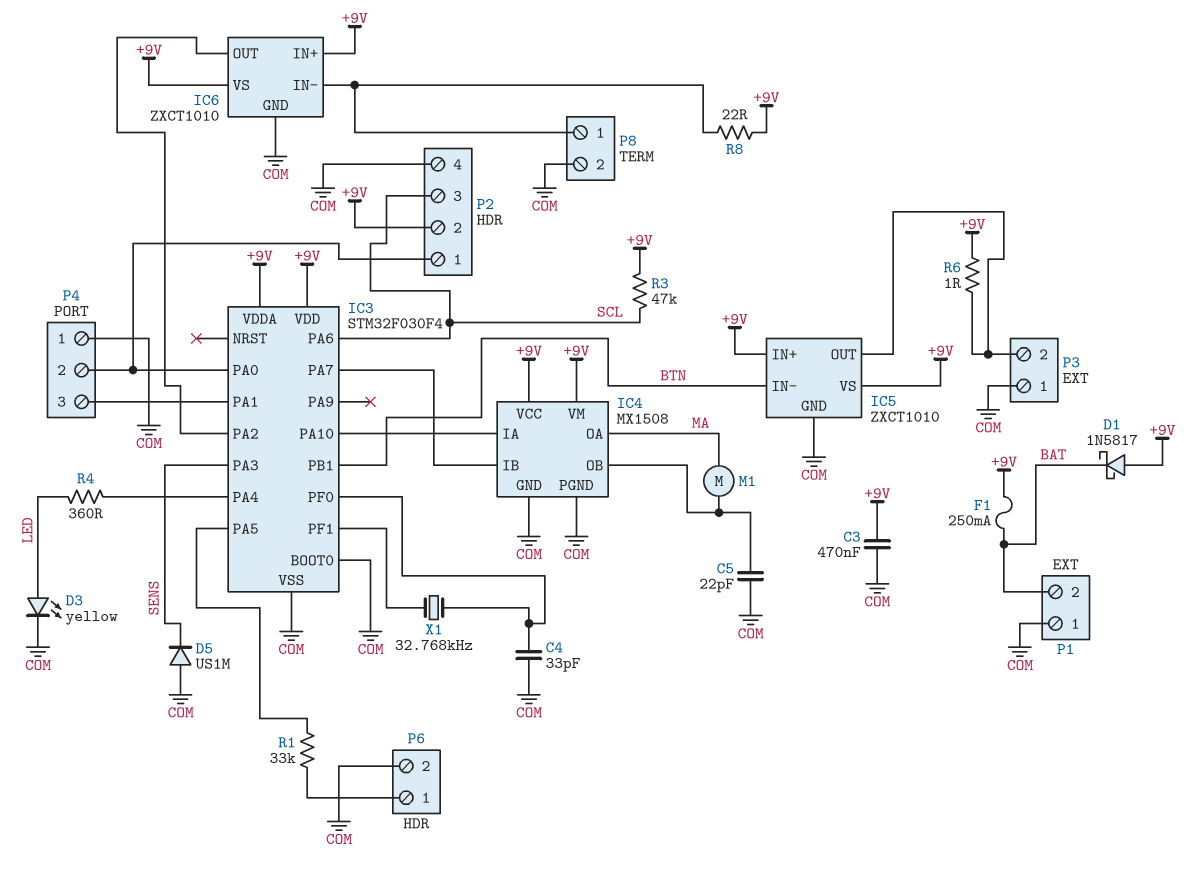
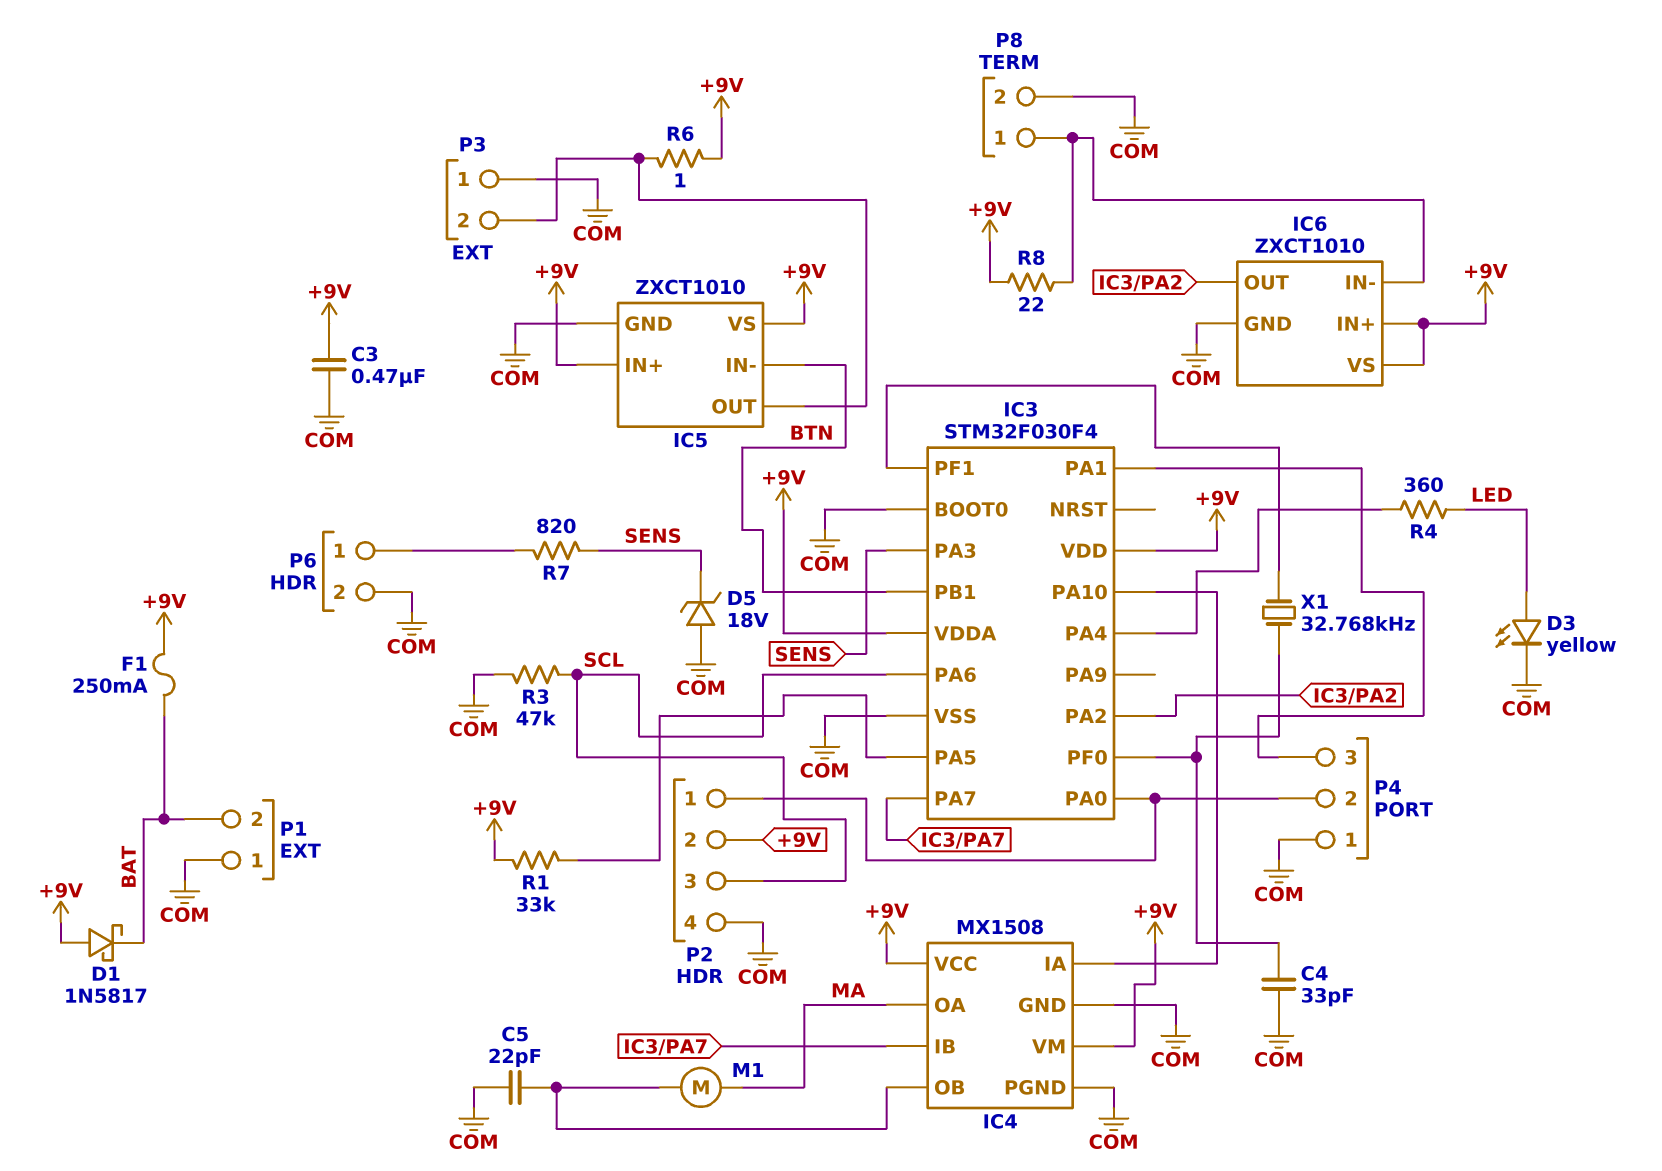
D5: diode US1M (A COM, K SENS) -> zener 18V (A COM, K SENS)
R1: 33k (IC3/PA5, P6/1) -> 33k (+9V, IC3/PA5)
R3: 47k (+9V, SCL) -> 47k (COM, SCL)
R7: none -> 820 (P6/1, SENS)

